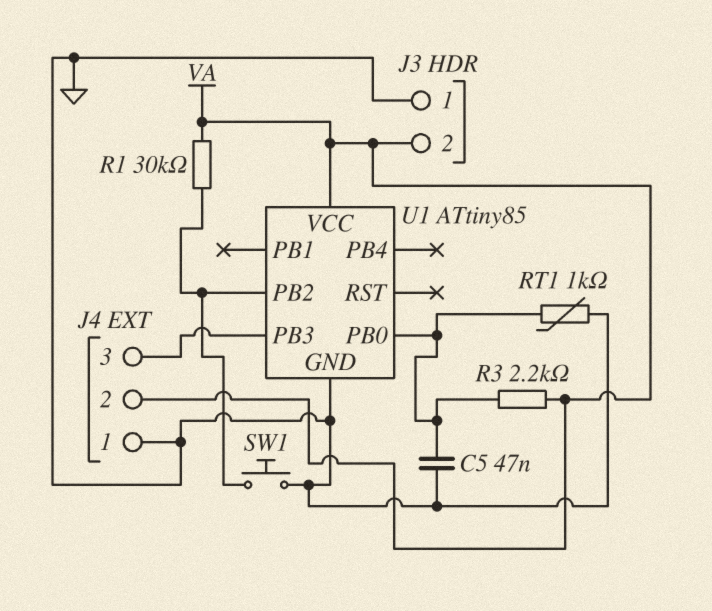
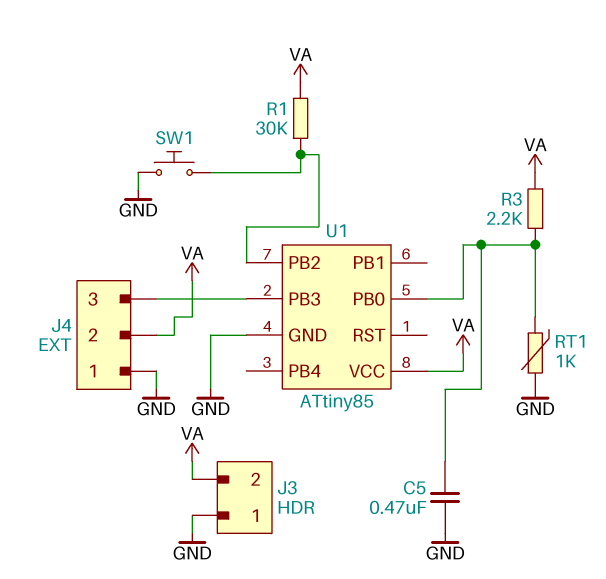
C5: 47nF (GND, U1/PB0) -> 470nF (GND, U1/PB0)

